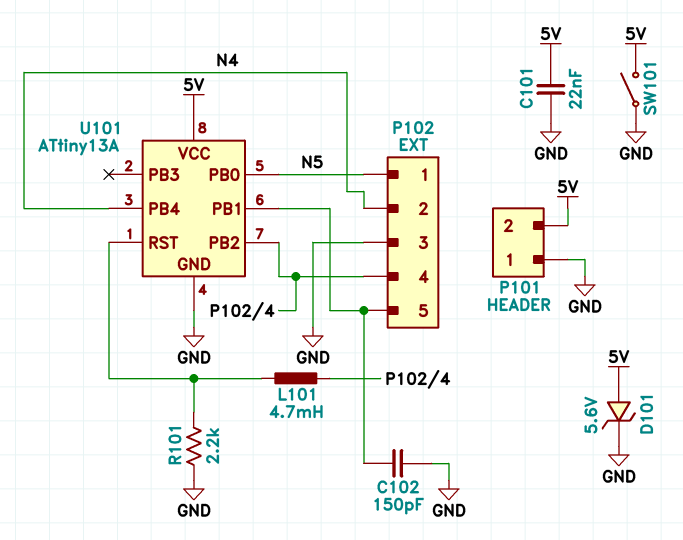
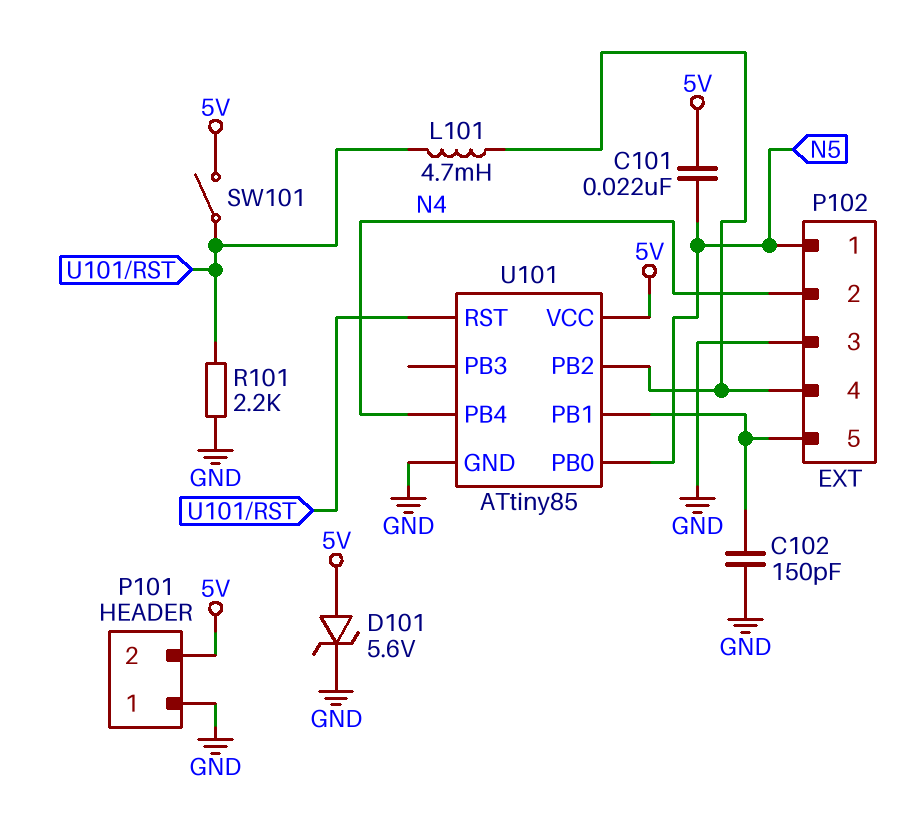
C101: 22nF (5V, GND) -> 22nF (5V, N5)
SW101: switch (5V, GND) -> switch (5V, U101/RST)
U101: ATtiny13A -> ATtiny85

